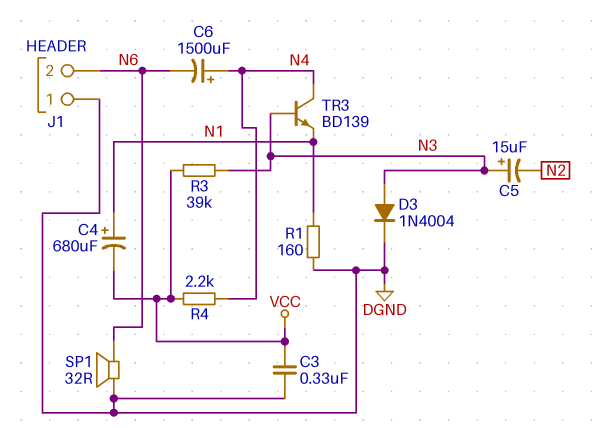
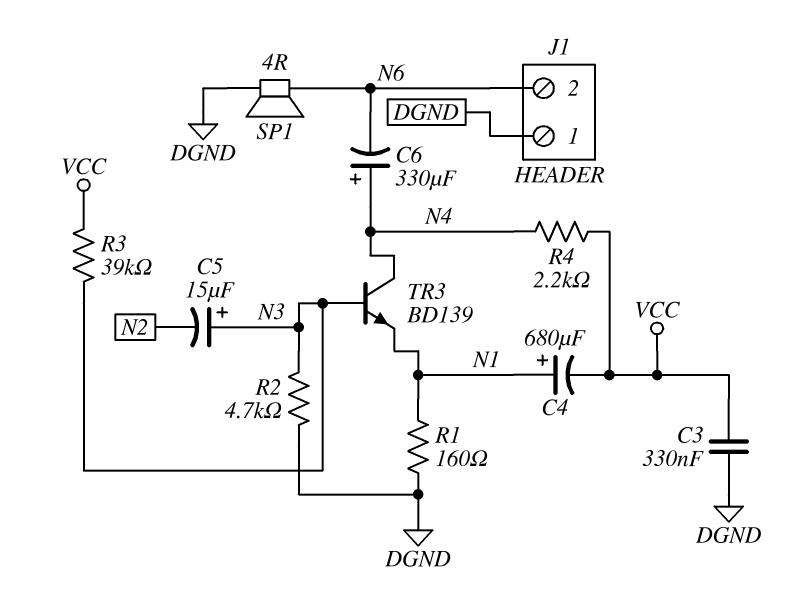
C6: 1500uF (plus N4, minus N6) -> 330uF (plus N4, minus N6)
D3: diode 1N4004 (A N3, K DGND) -> none
R2: none -> 4.7k (DGND, N3)
SP1: speaker 32R (DGND, N6) -> speaker 4R (DGND, N6)

